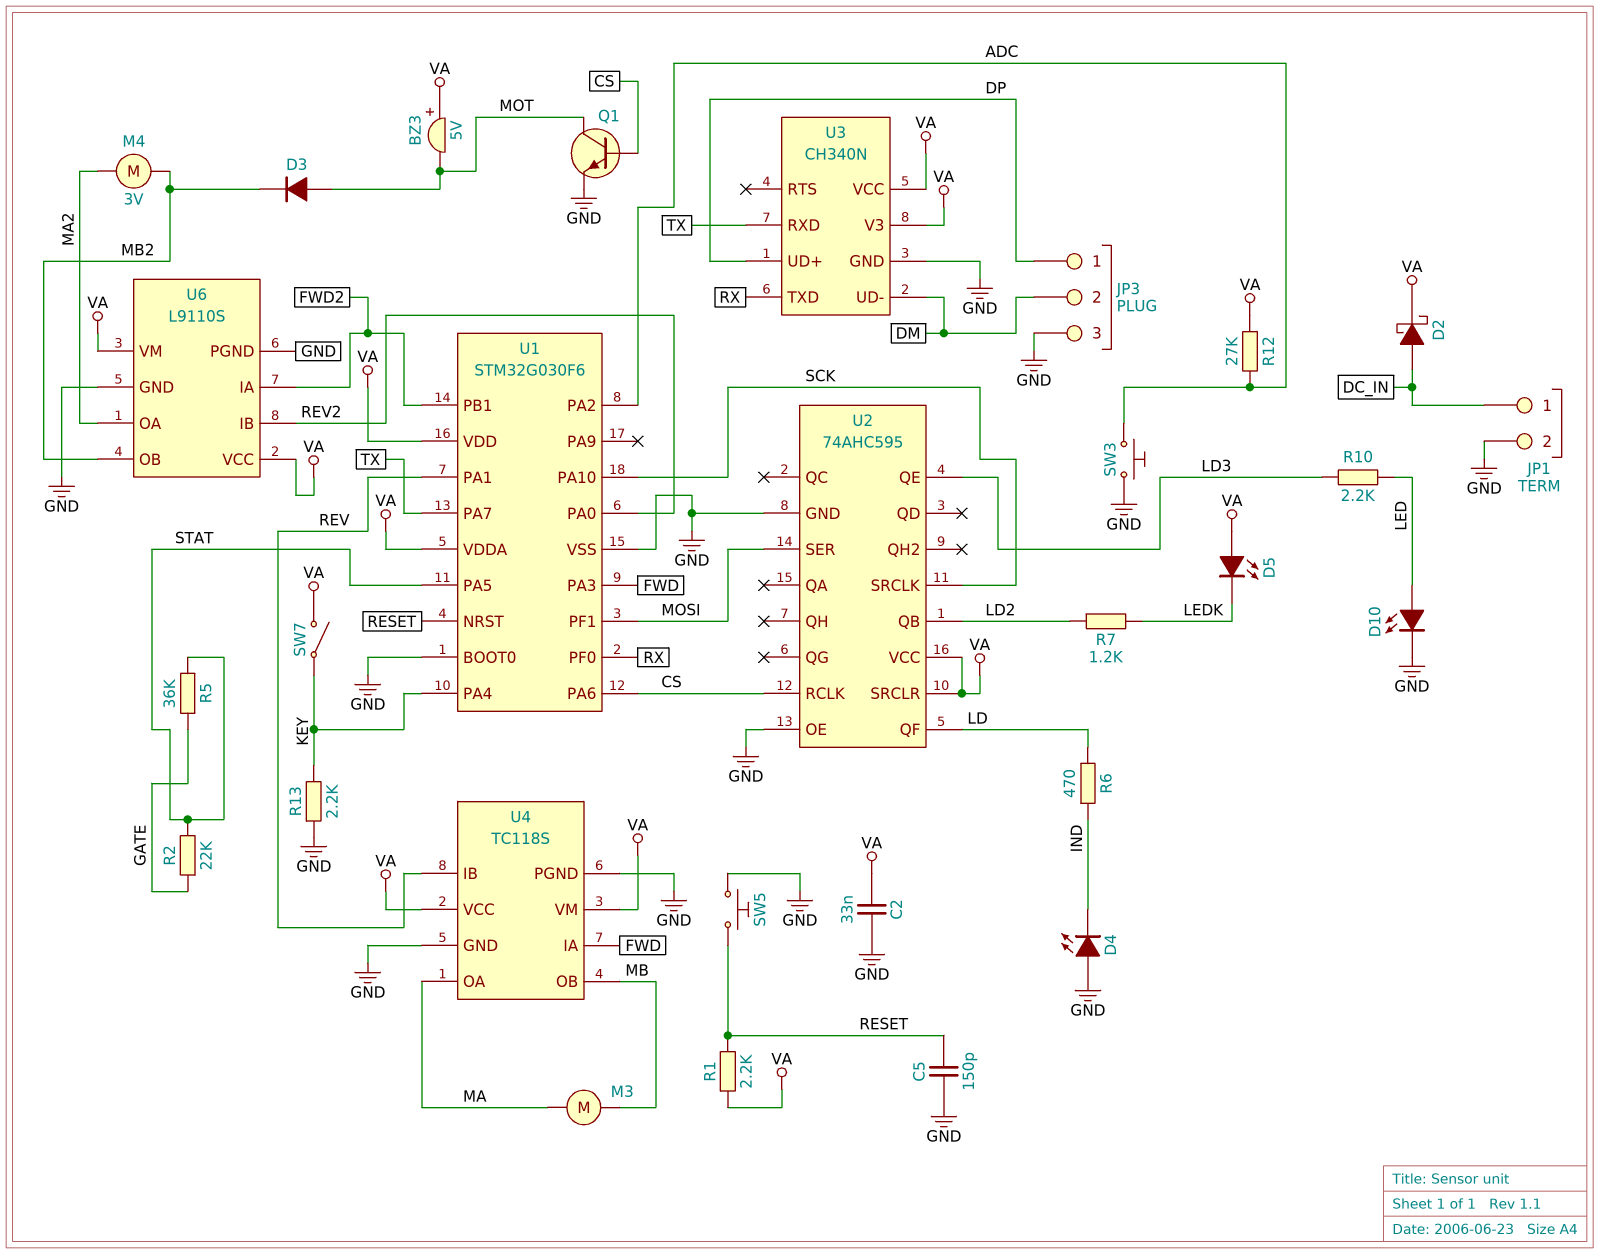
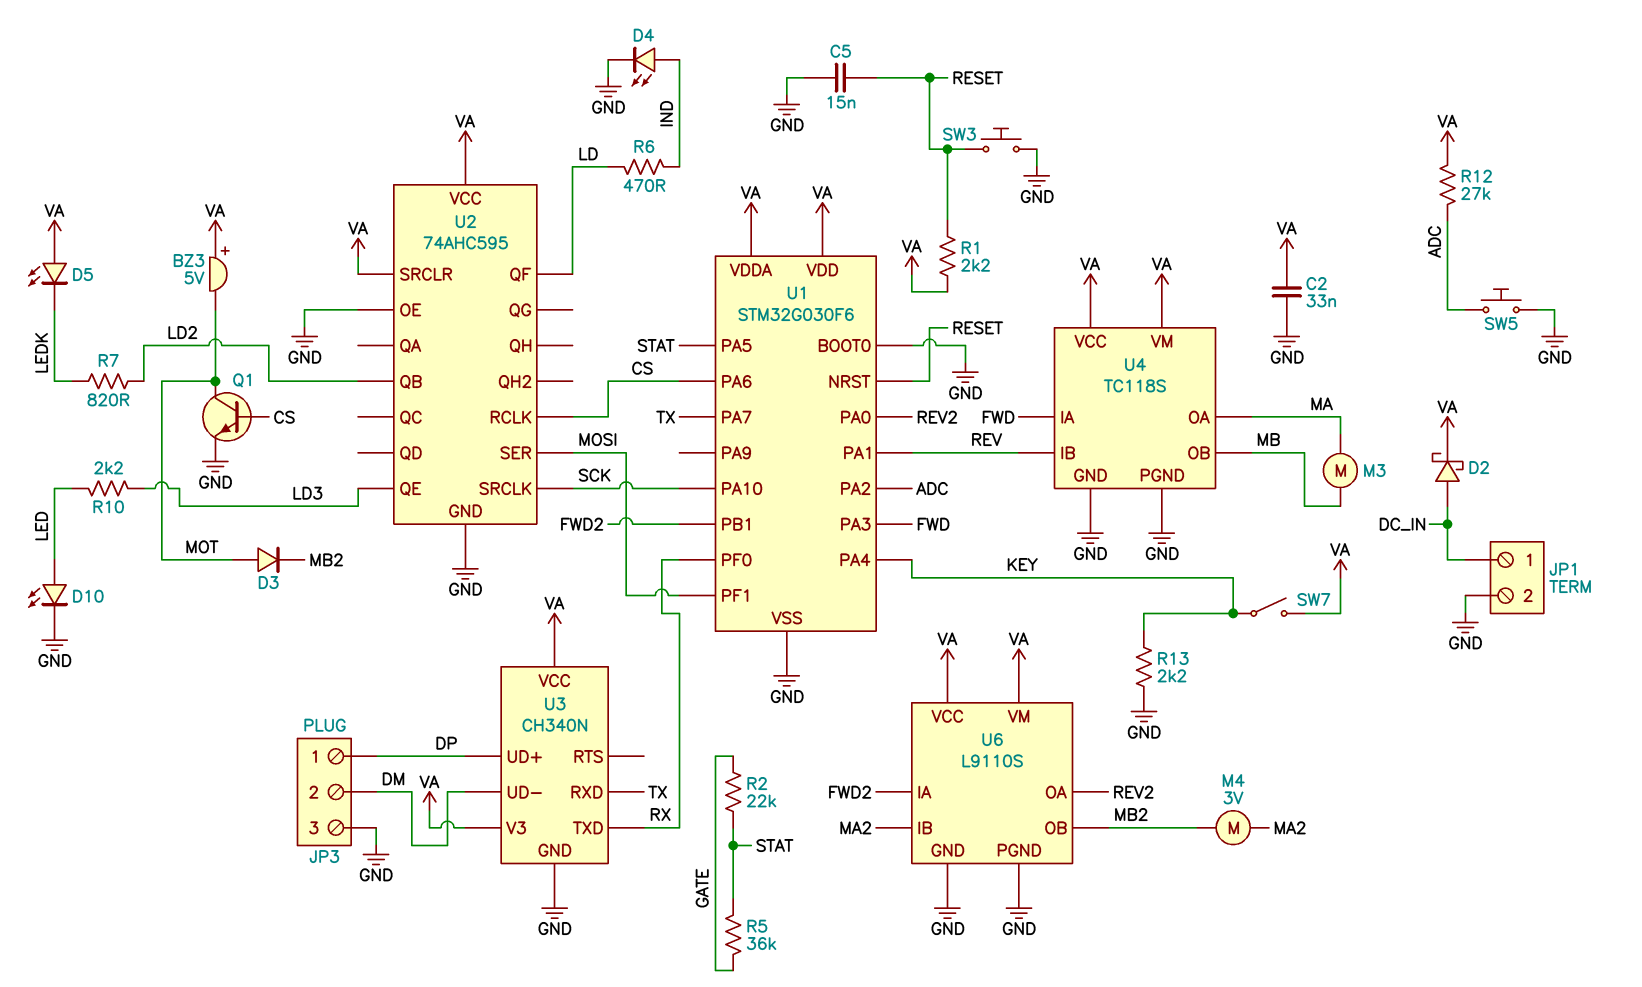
C5: 150pF (GND, RESET) -> 15nF (GND, RESET)
D4: LED (A GND, K IND) -> LED (A IND, K GND)
R7: 1.2k (LD2, LEDK) -> 820 (LD2, LEDK)
SW3: button (ADC, GND) -> button (GND, RESET)
SW5: button (GND, RESET) -> button (ADC, GND)
U6 pin IB: REV2 -> MA2
U6 pin OA: MA2 -> REV2

